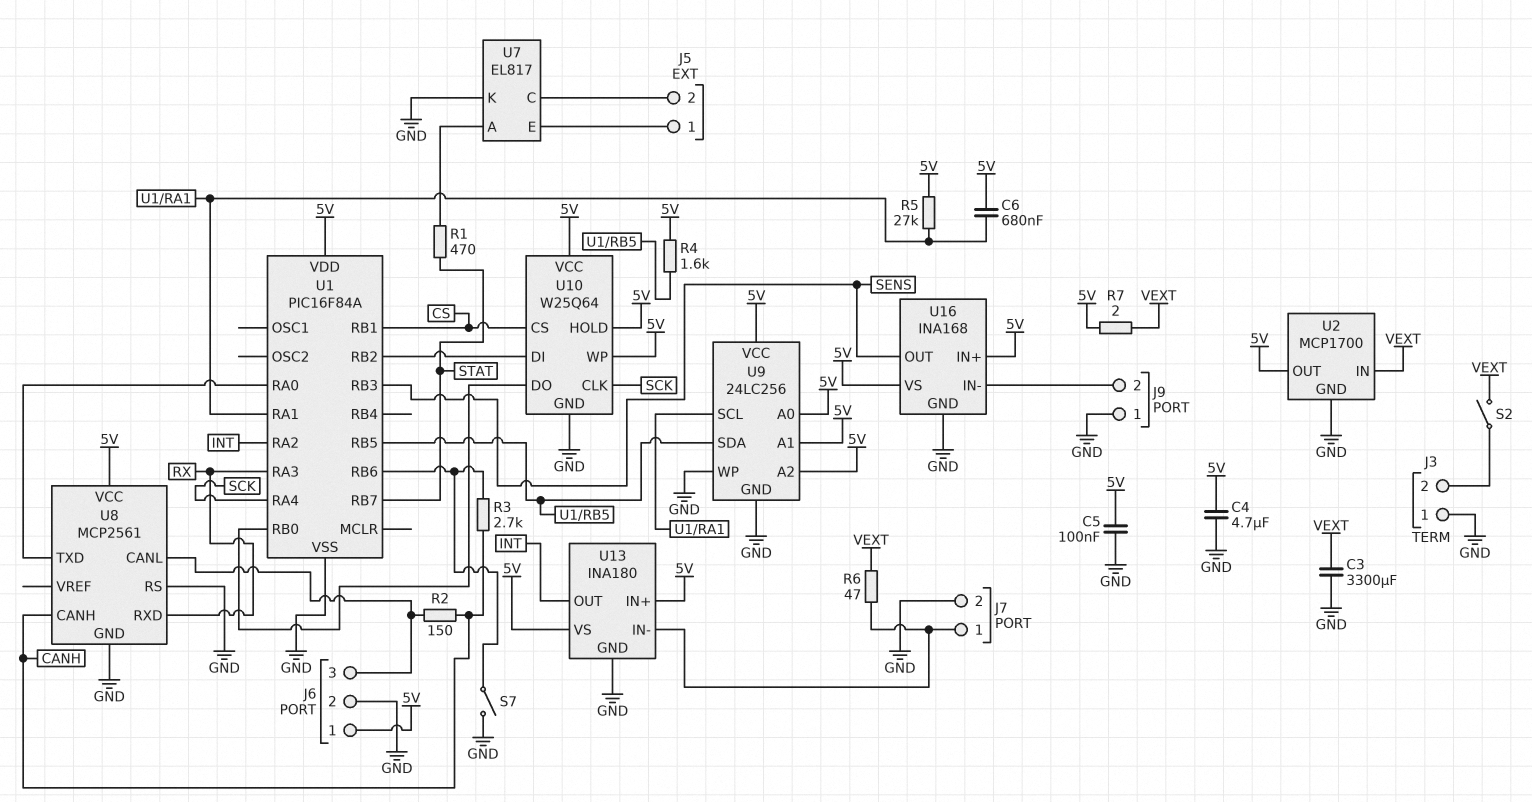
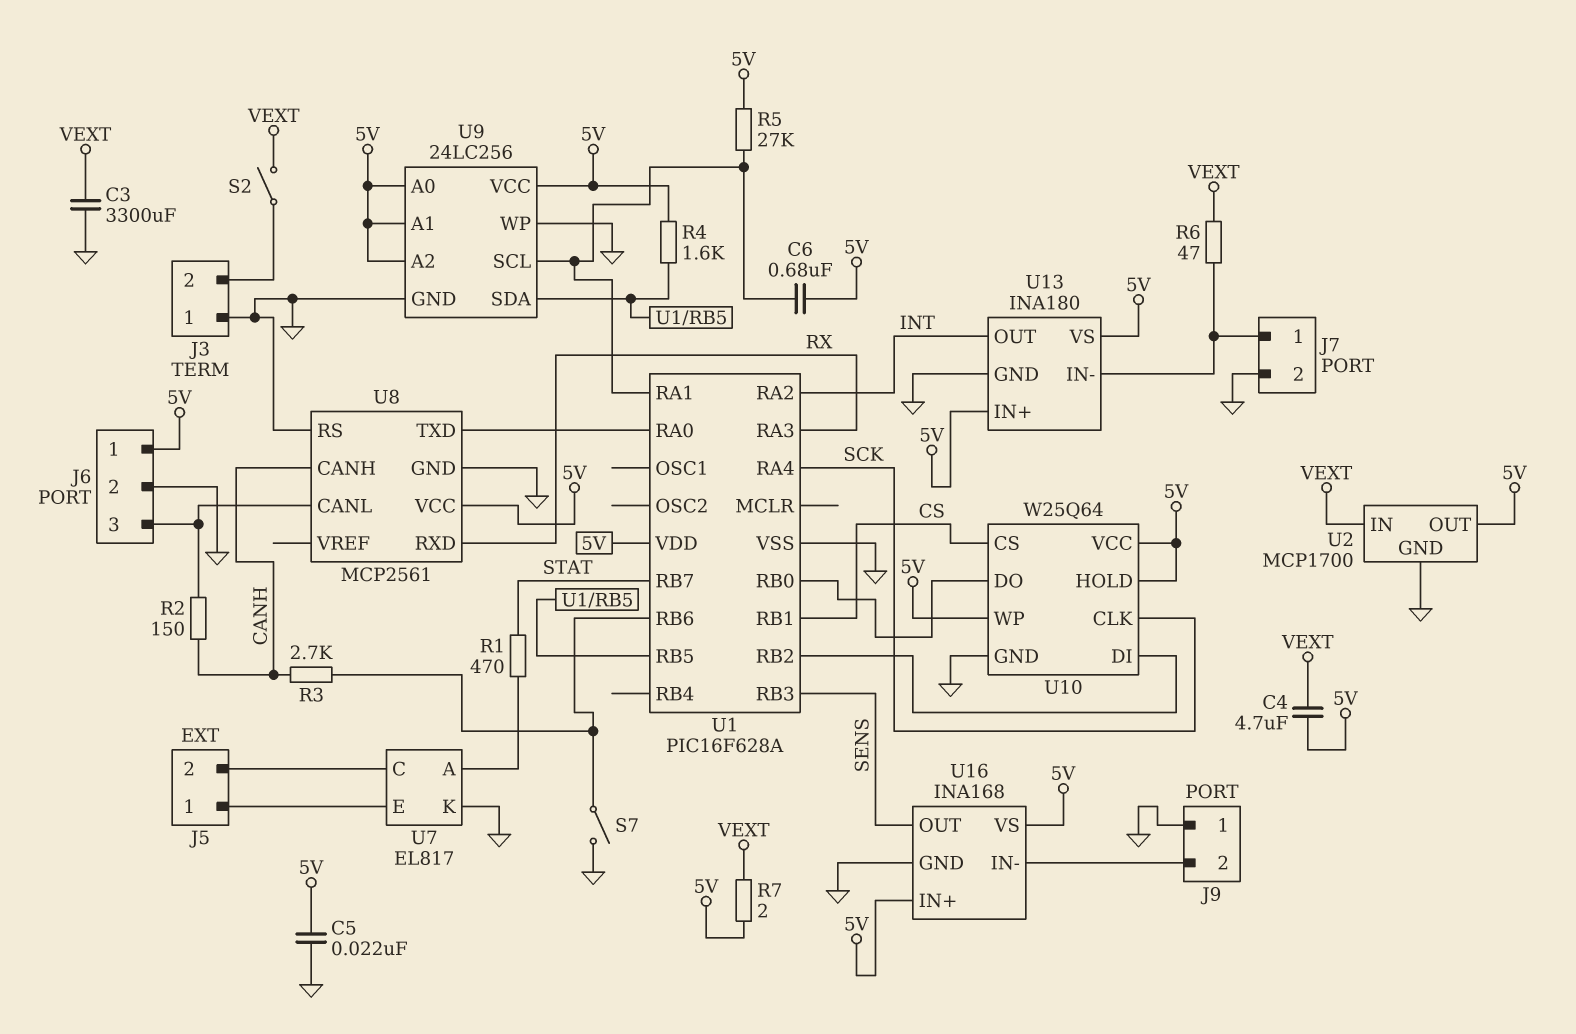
C4: 4.7uF (5V, GND) -> 4.7uF (5V, VEXT)
C5: 100nF (5V, GND) -> 22nF (5V, GND)
U1: PIC16F84A -> PIC16F628A

